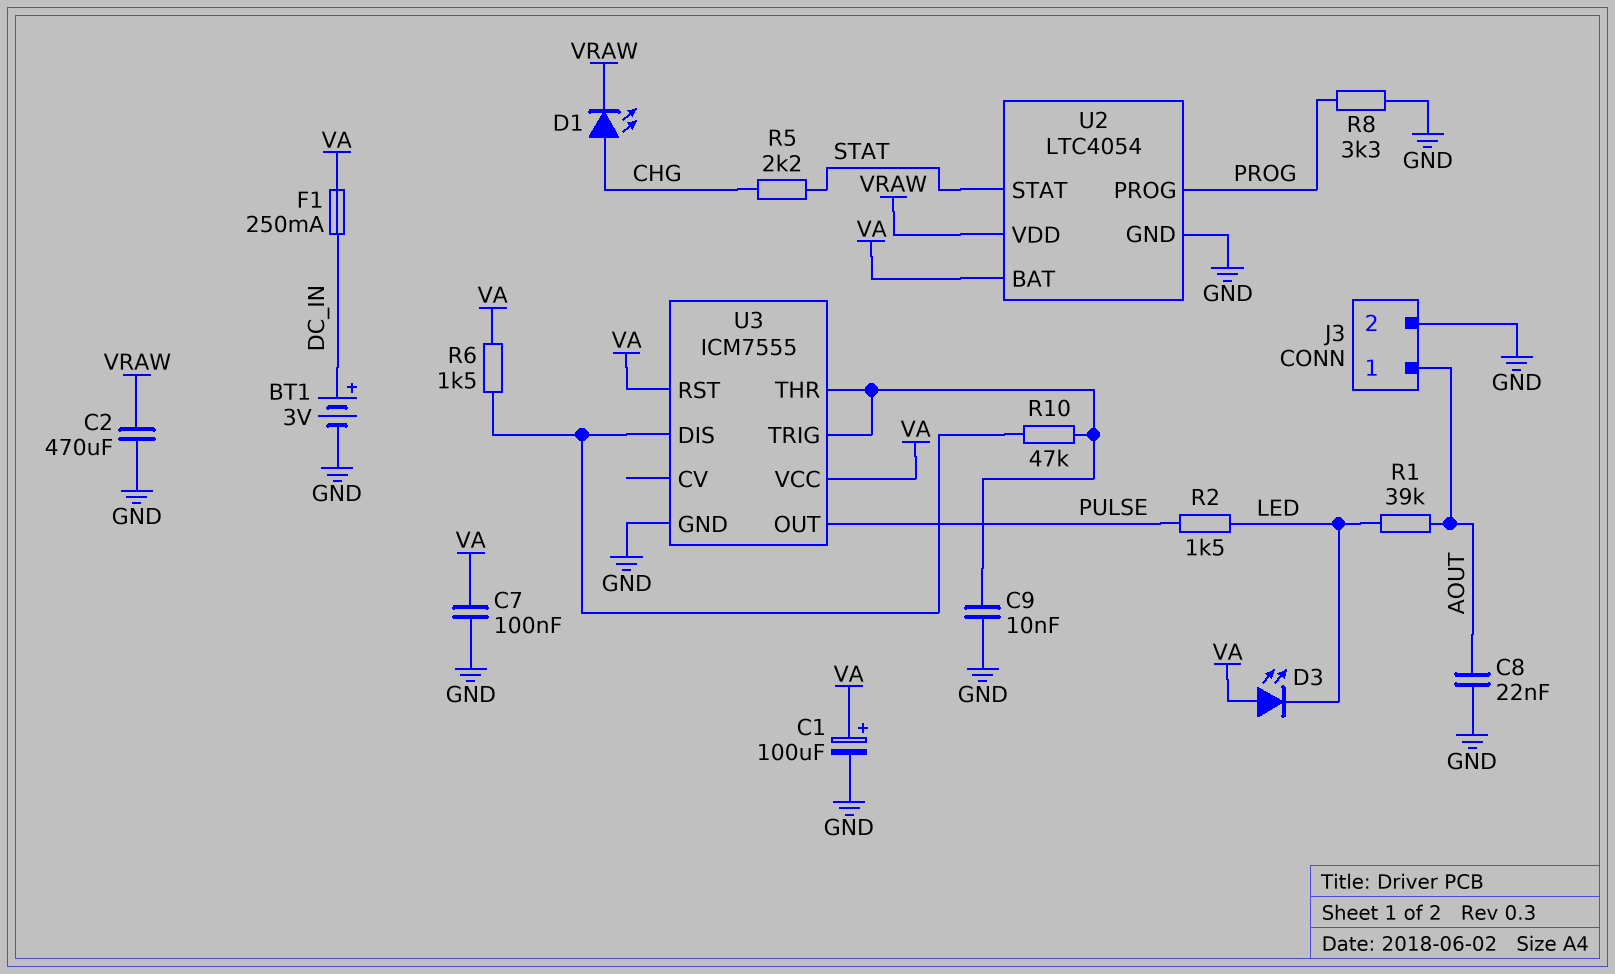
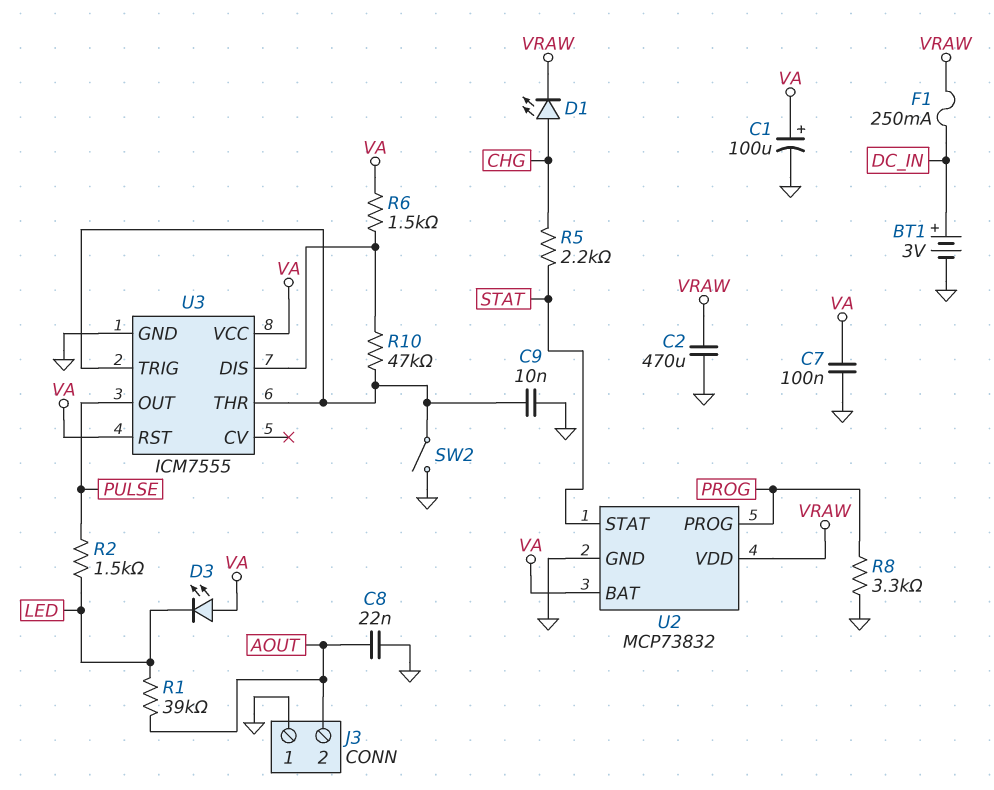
F1: 250mA (DC_IN, VA) -> 250mA (DC_IN, VRAW)
J3 pin 1: AOUT -> GND
J3 pin 2: GND -> AOUT
SW2: none -> switch (GND, U3/THR)
U2: LTC4054 -> MCP73832

